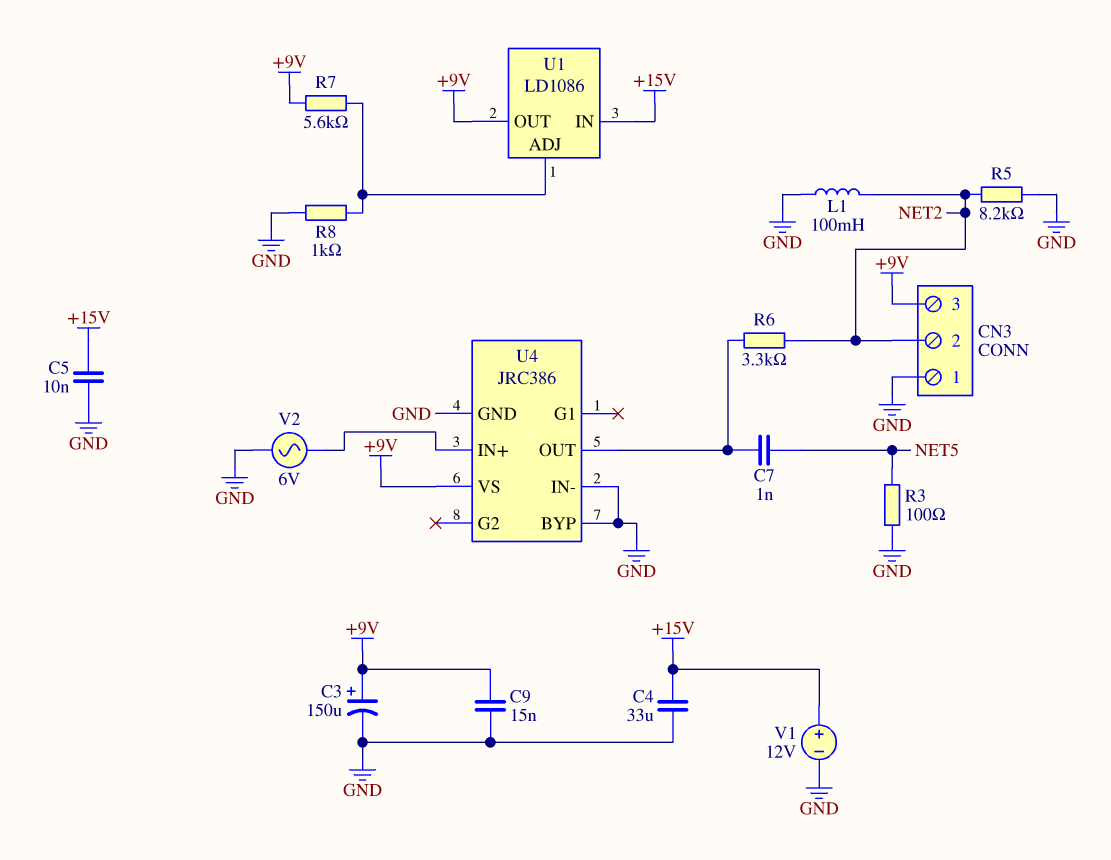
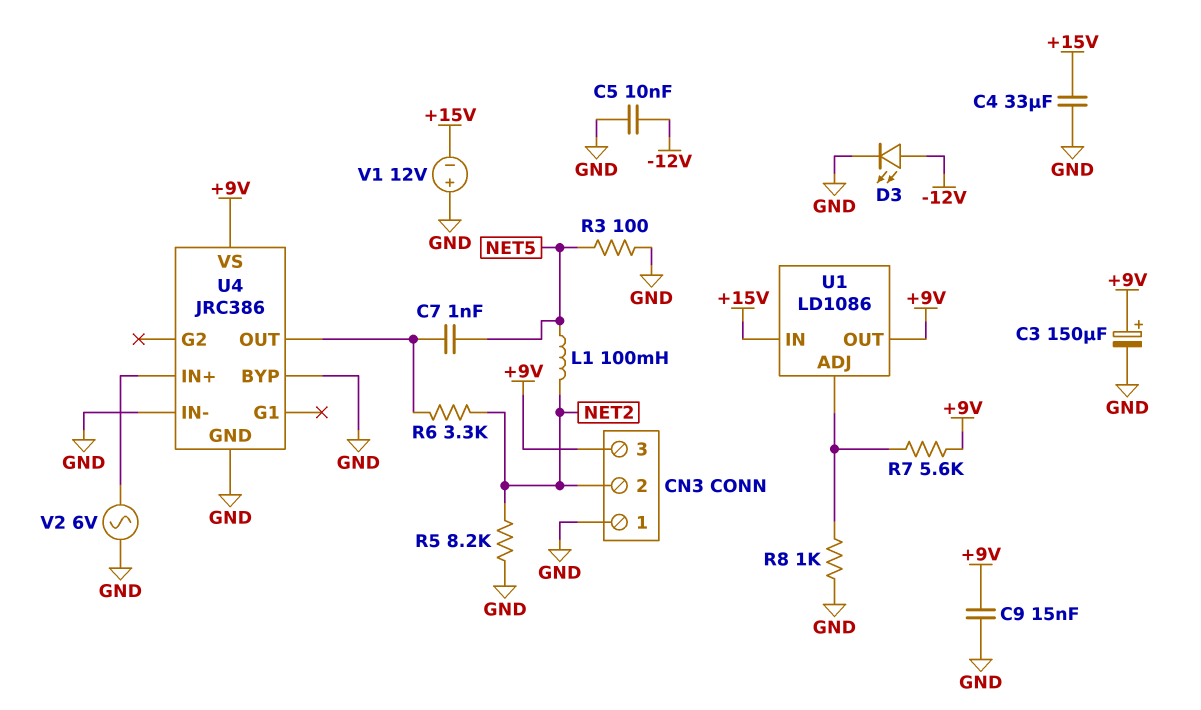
C5: 10nF (+15V, GND) -> 10nF (-12V, GND)
D3: none -> LED (A -12V, K GND)
L1: 100mH (GND, NET2) -> 100mH (NET2, NET5)
V1: 12V (plus +15V, minus GND) -> 12V (plus GND, minus +15V)

